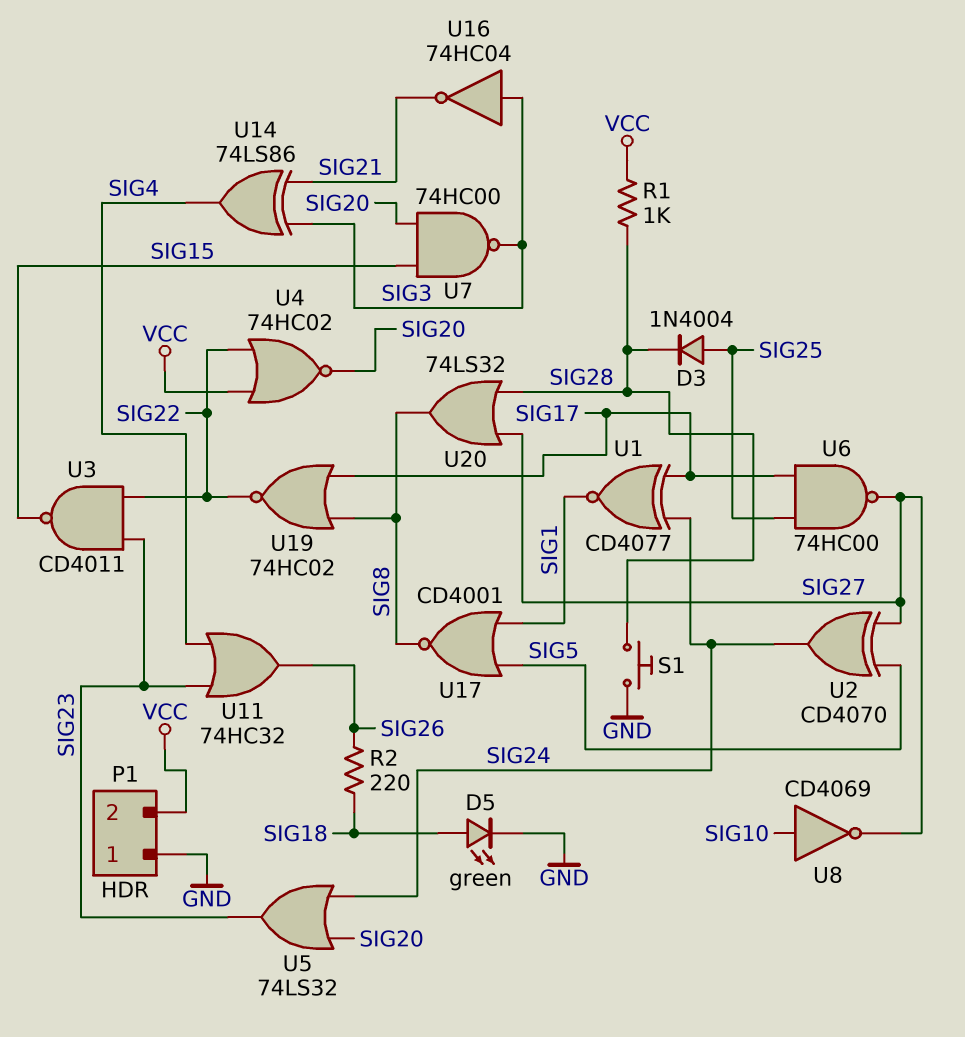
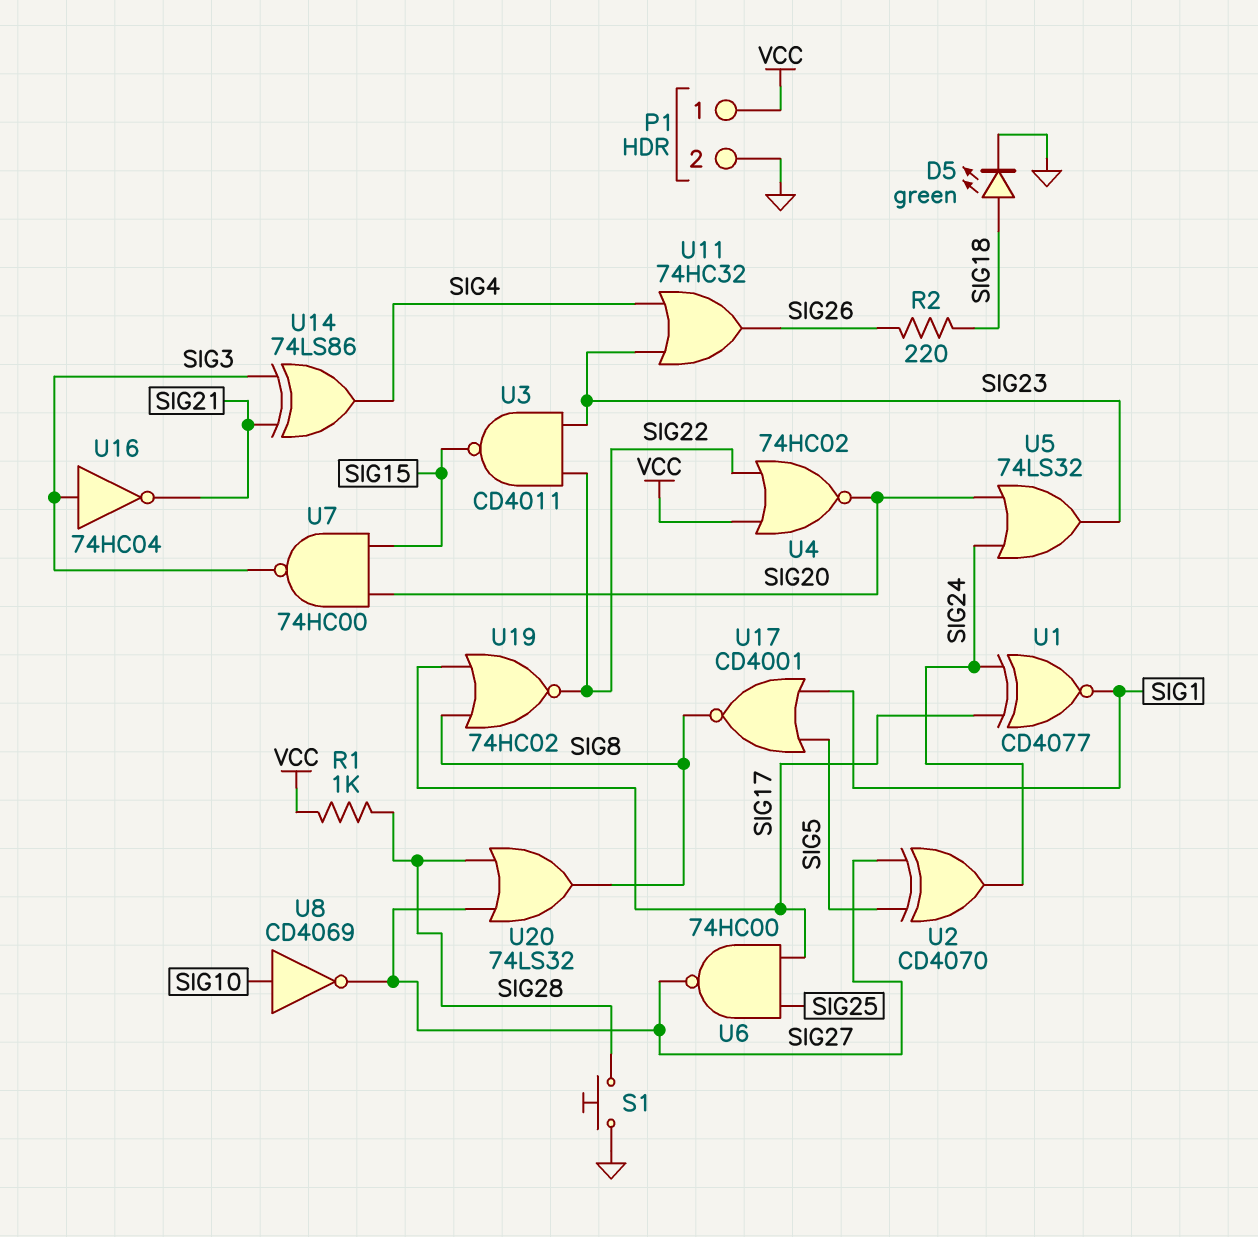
D3: diode 1N4004 (A SIG25, K SIG28) -> none
P1 pin 1: GND -> VCC
P1 pin 2: VCC -> GND

